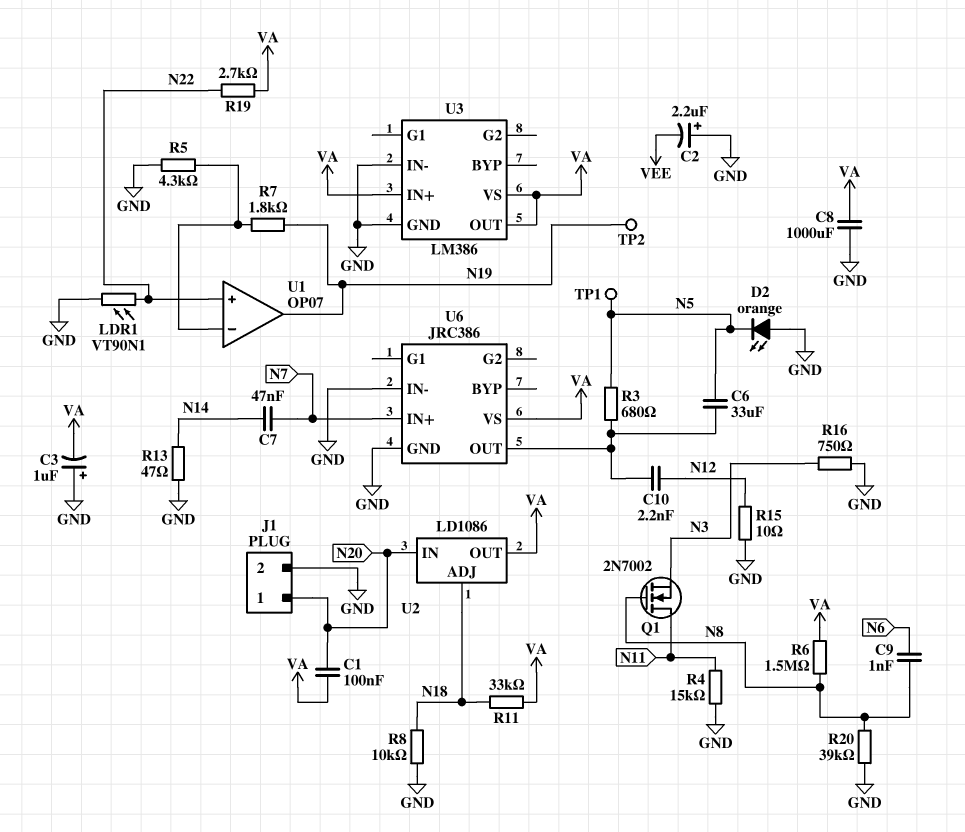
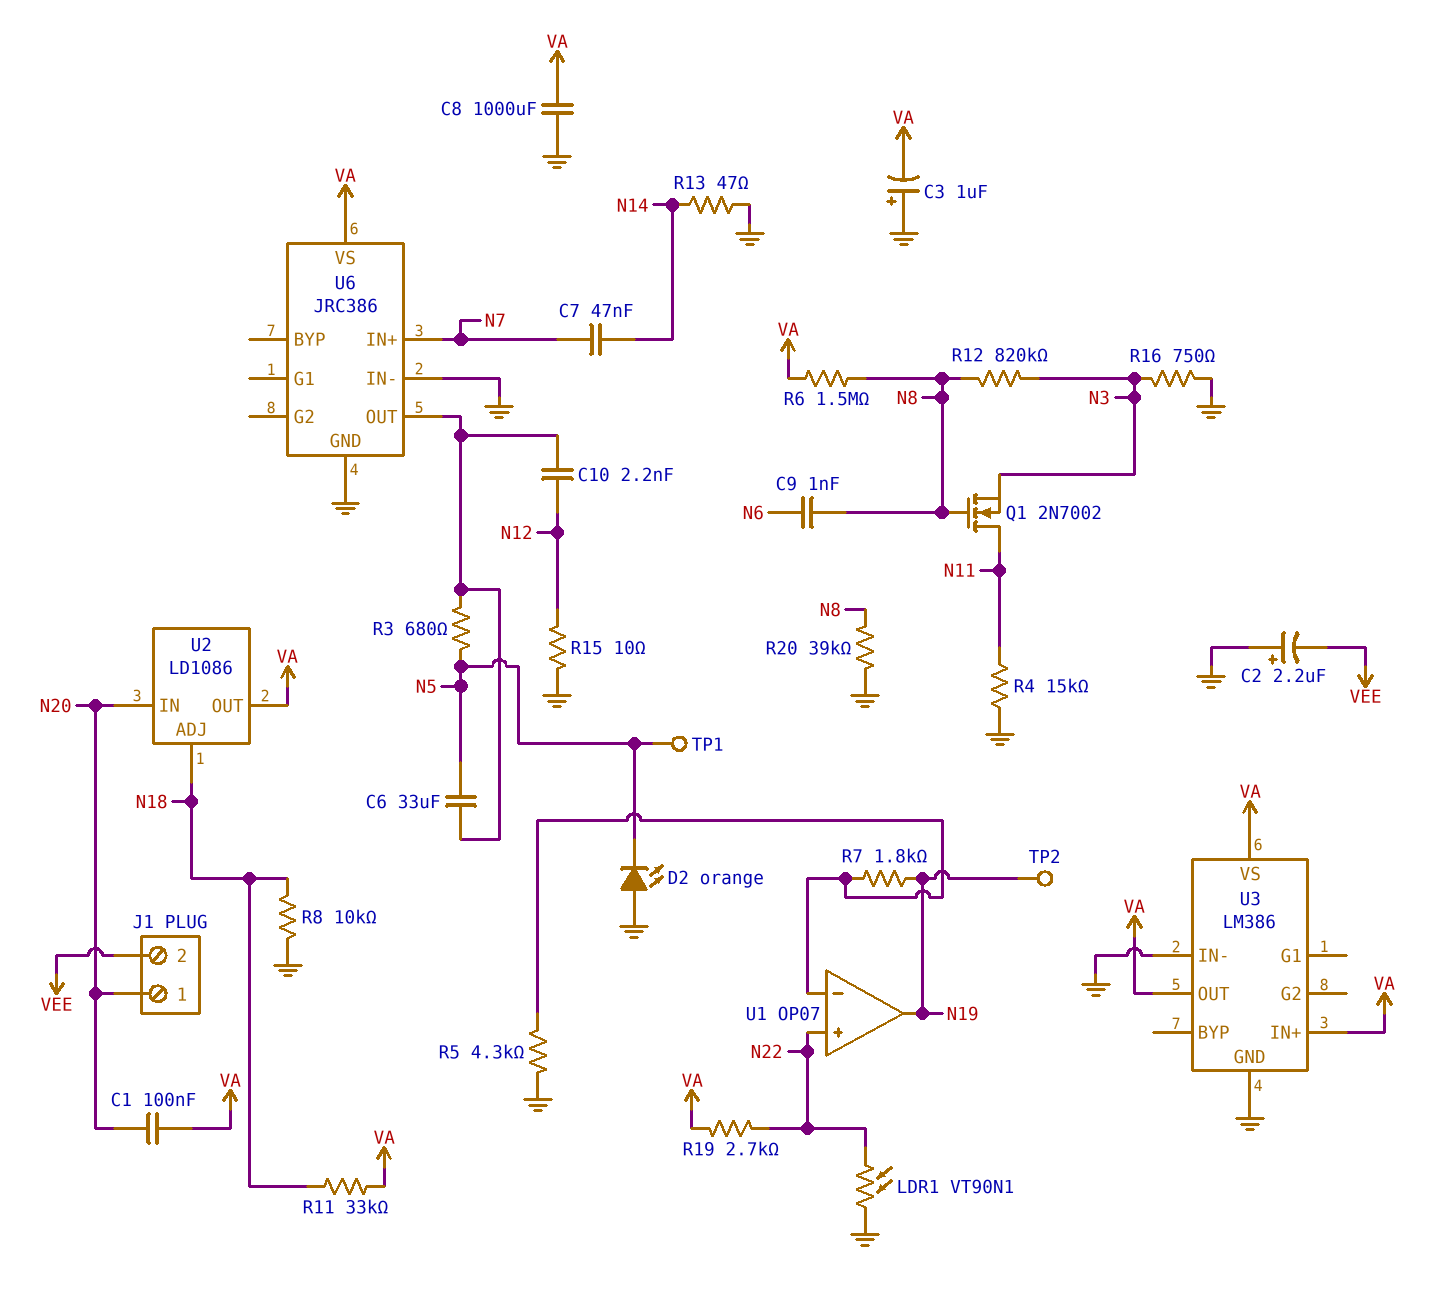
J1 pin 2: GND -> VEE
R12: none -> 820k (N3, N8)

